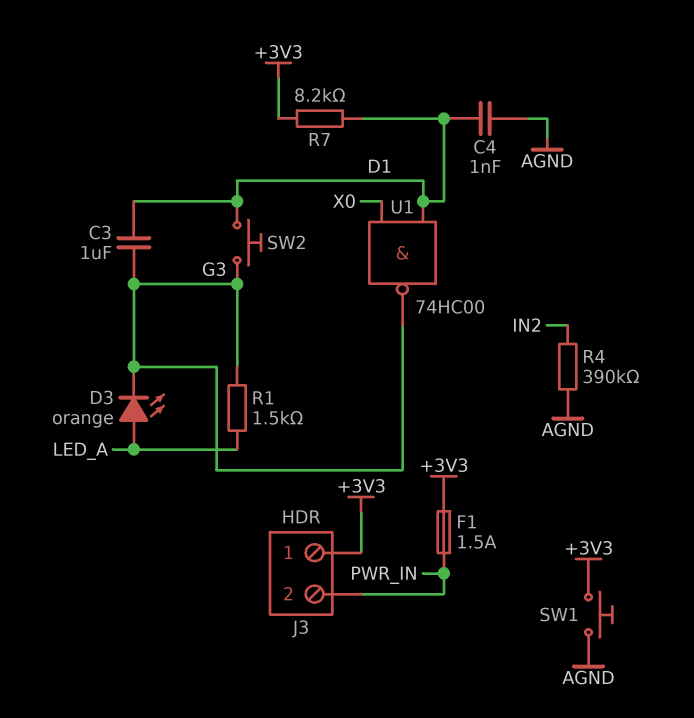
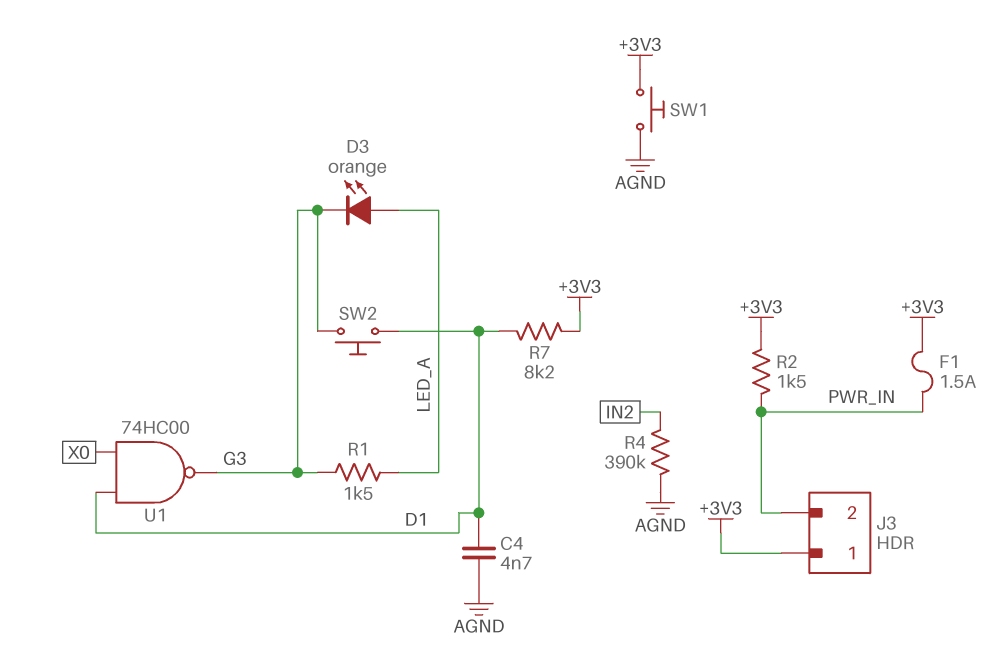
C3: 1uF (D1, G3) -> none
C4: 1nF (AGND, D1) -> 4.7nF (AGND, D1)
R2: none -> 1.5k (+3V3, PWR_IN)

